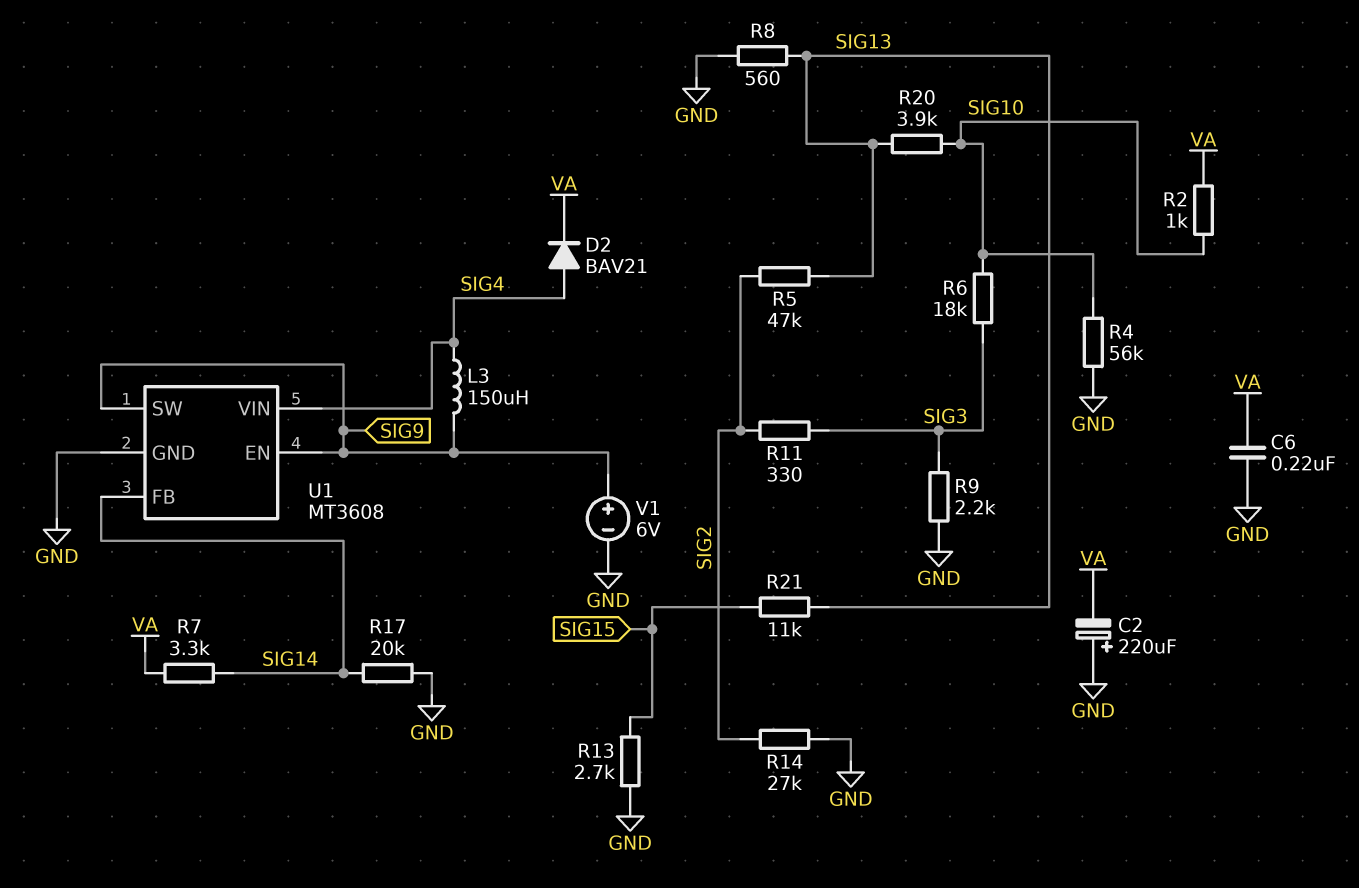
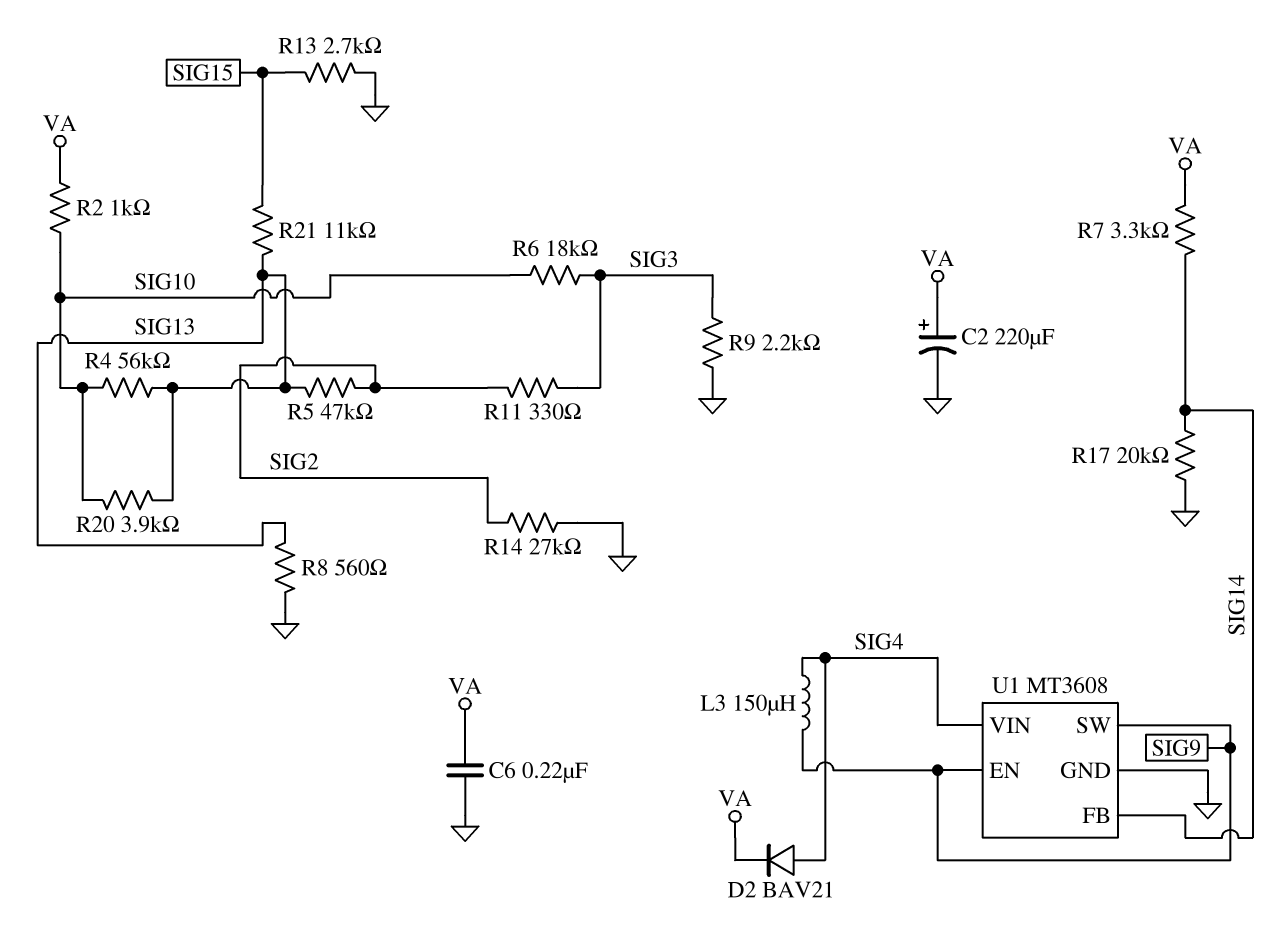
C2: 220uF (plus GND, minus VA) -> 220uF (plus VA, minus GND)
R4: 56k (GND, SIG10) -> 56k (SIG10, SIG13)
V1: 6V (plus SIG9, minus GND) -> none

